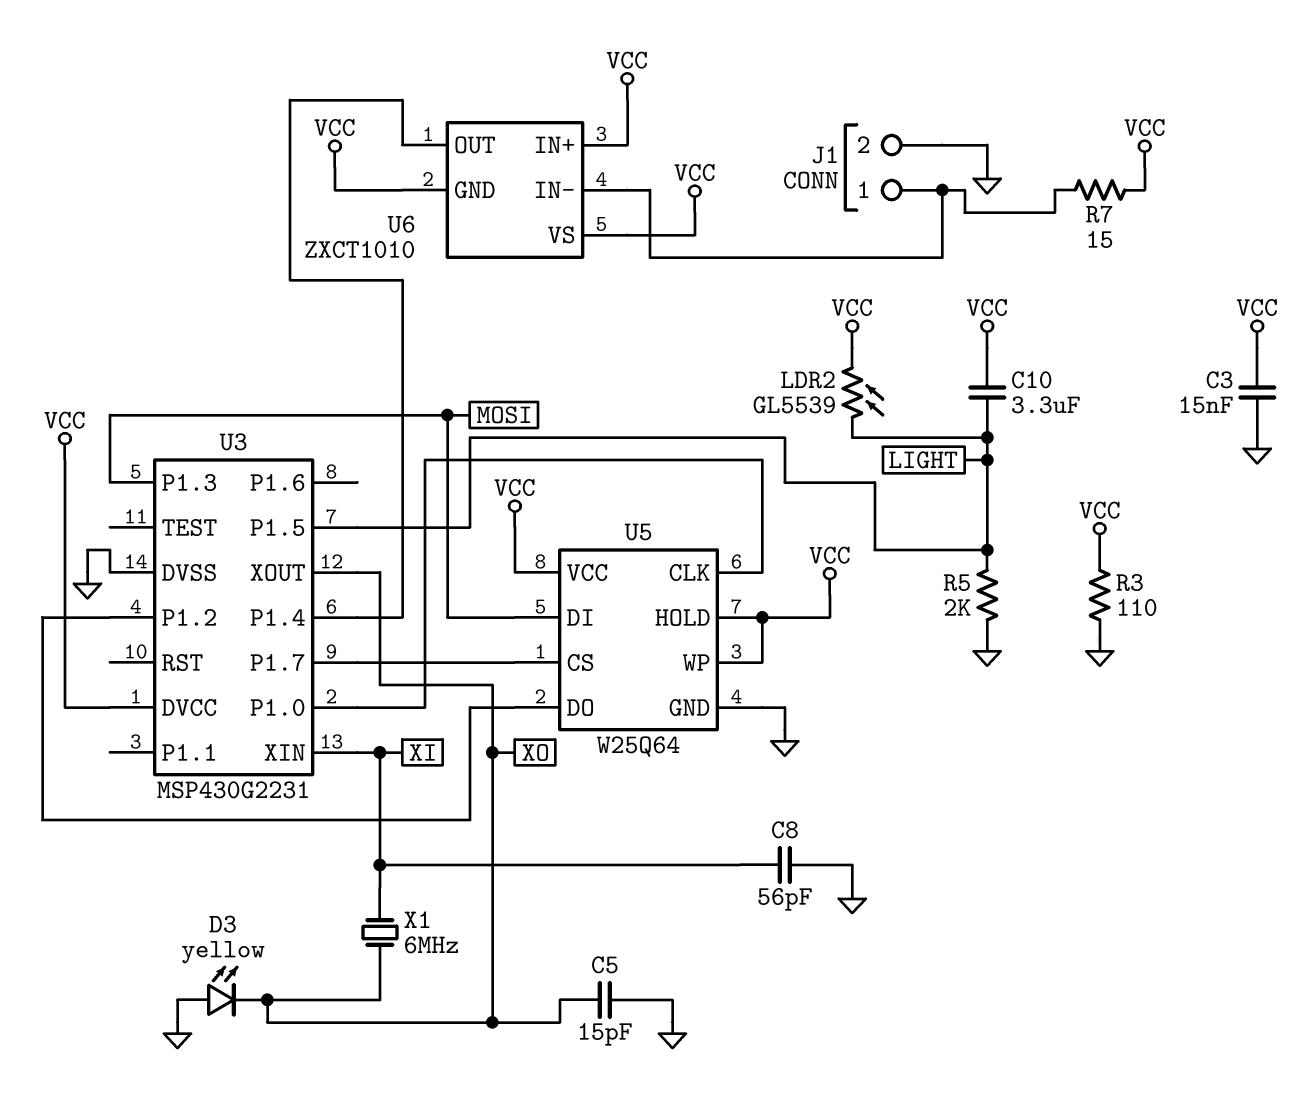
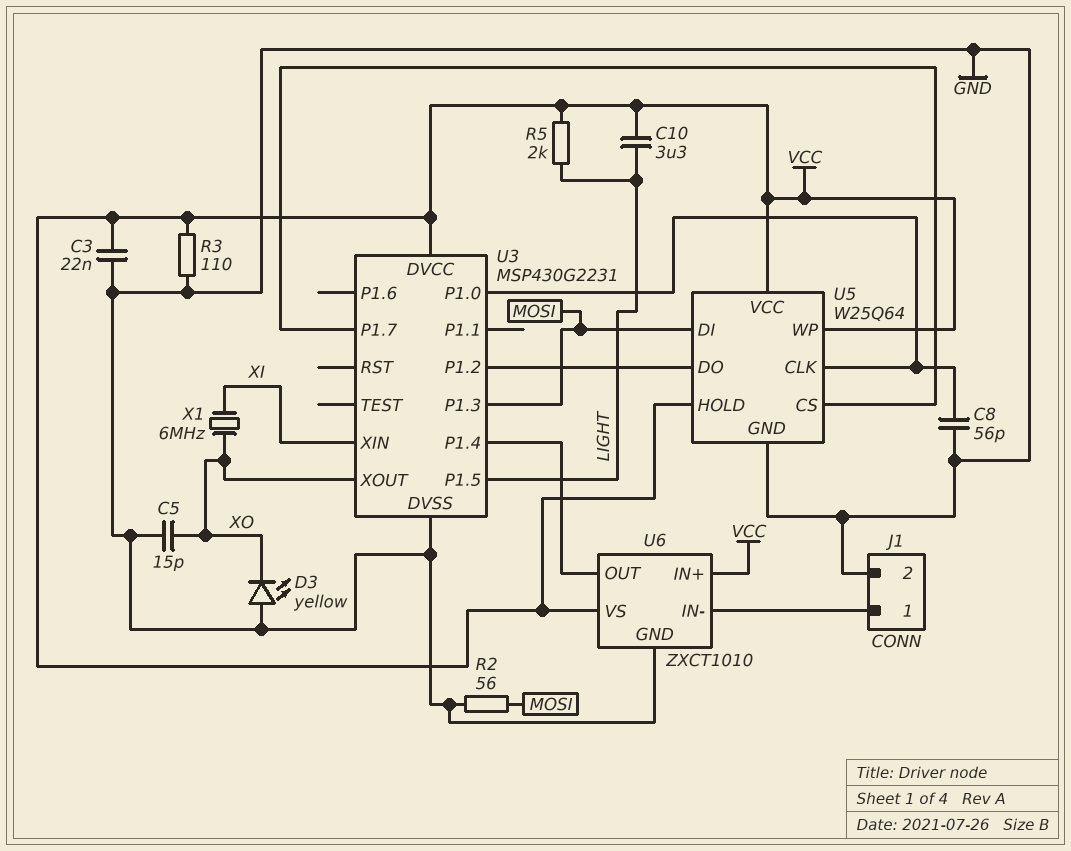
C3: 15nF (GND, VCC) -> 22nF (GND, VCC)
C8: 56pF (GND, XI) -> 56pF (GND, U3/P1.0)
LDR2: GL5539 (LIGHT, VCC) -> none
R2: none -> 56 (GND, MOSI)
R5: 2k (GND, LIGHT) -> 2k (LIGHT, VCC)
R7: 15 (J1/1, VCC) -> none
U6 pin GND: VCC -> GND

